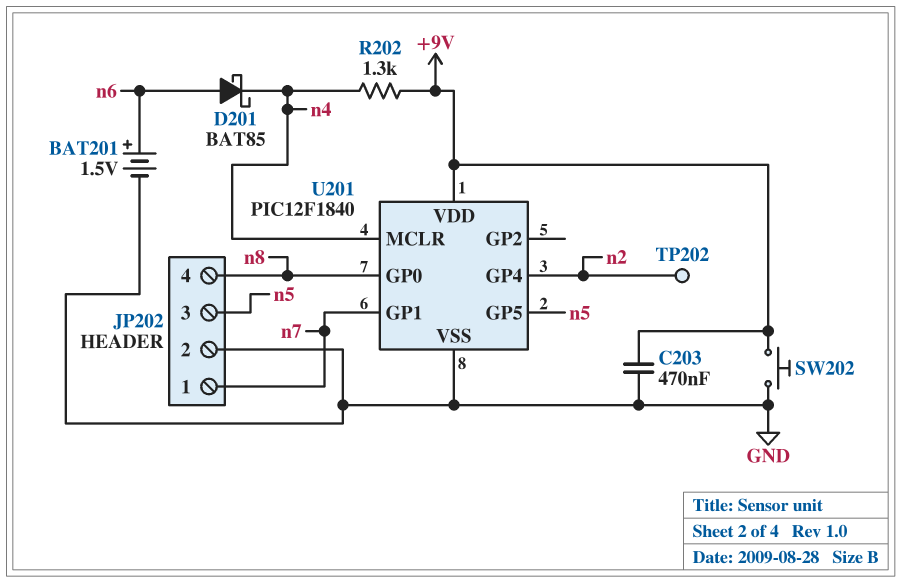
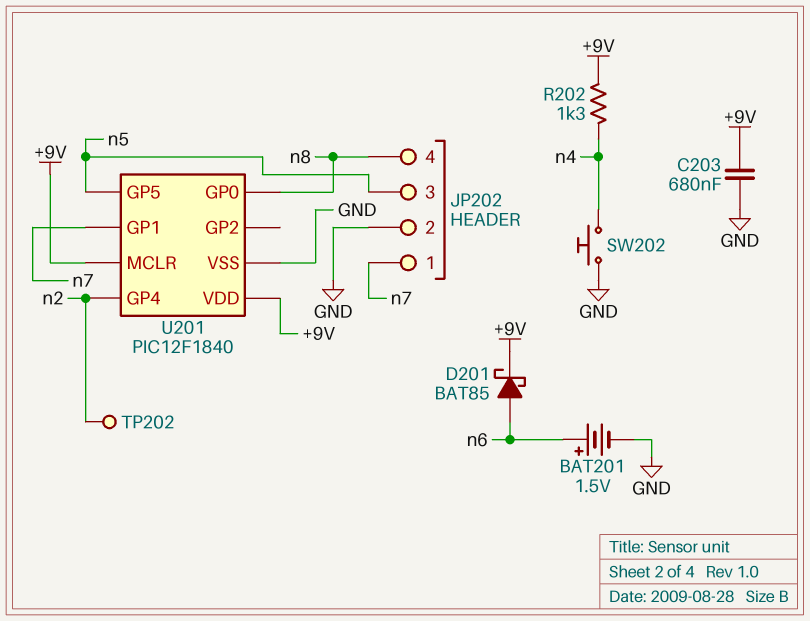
C203: 470nF (+9V, GND) -> 680nF (+9V, GND)
D201: schottky BAT85 (A n6, K n4) -> schottky BAT85 (A n6, K +9V)
SW202: button (+9V, GND) -> button (GND, n4)
U201 pin MCLR: n4 -> +9V

